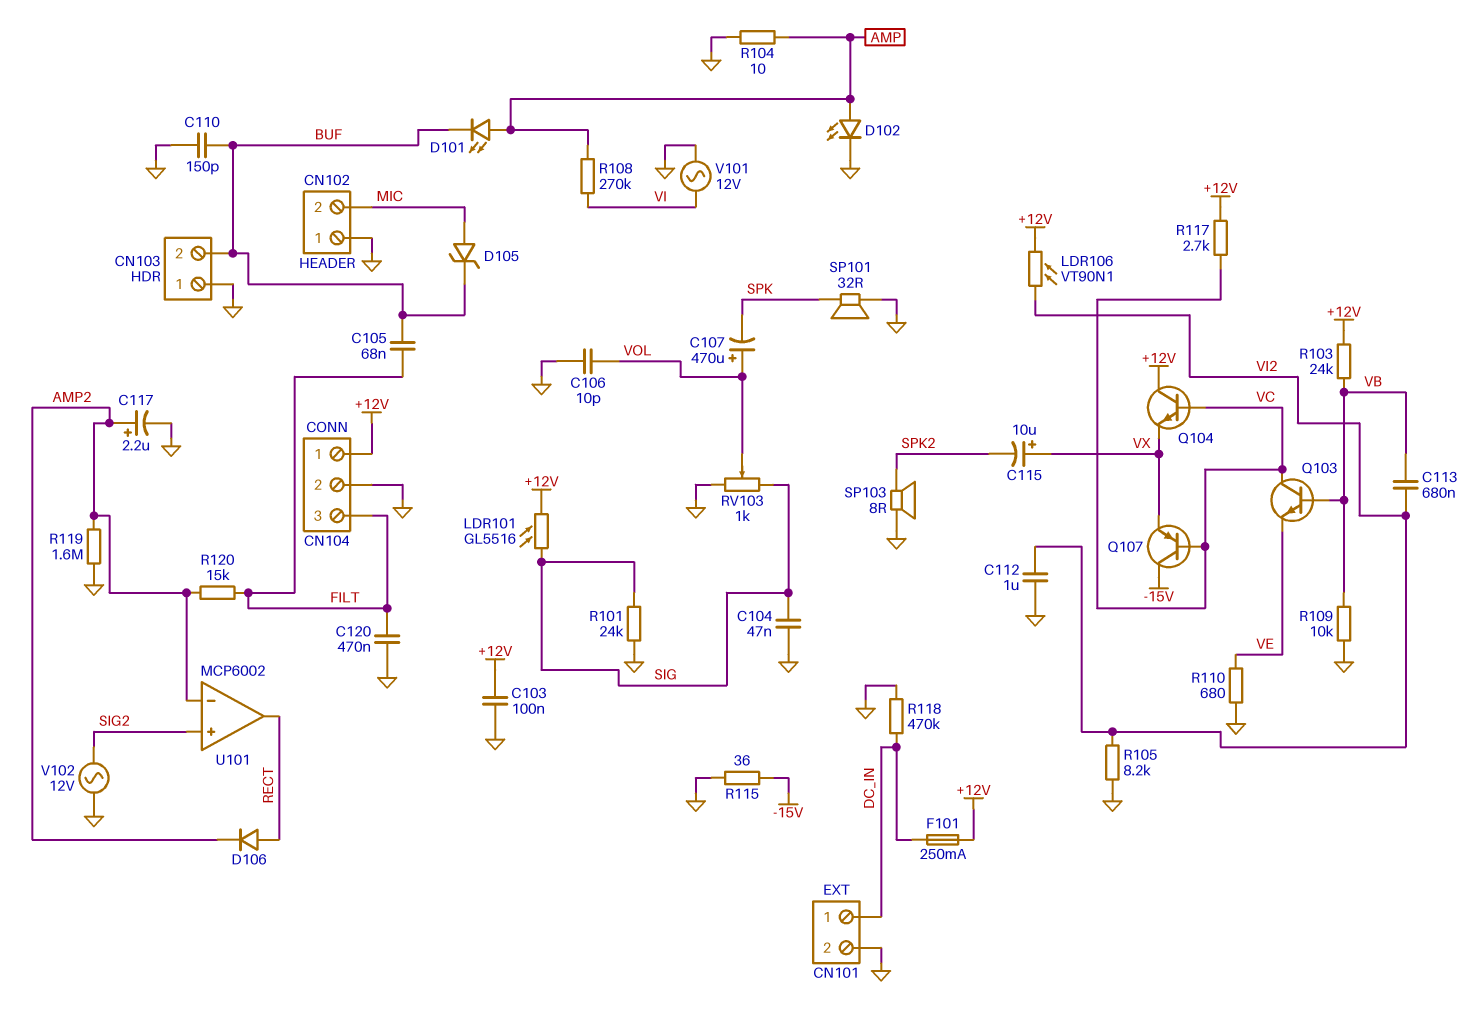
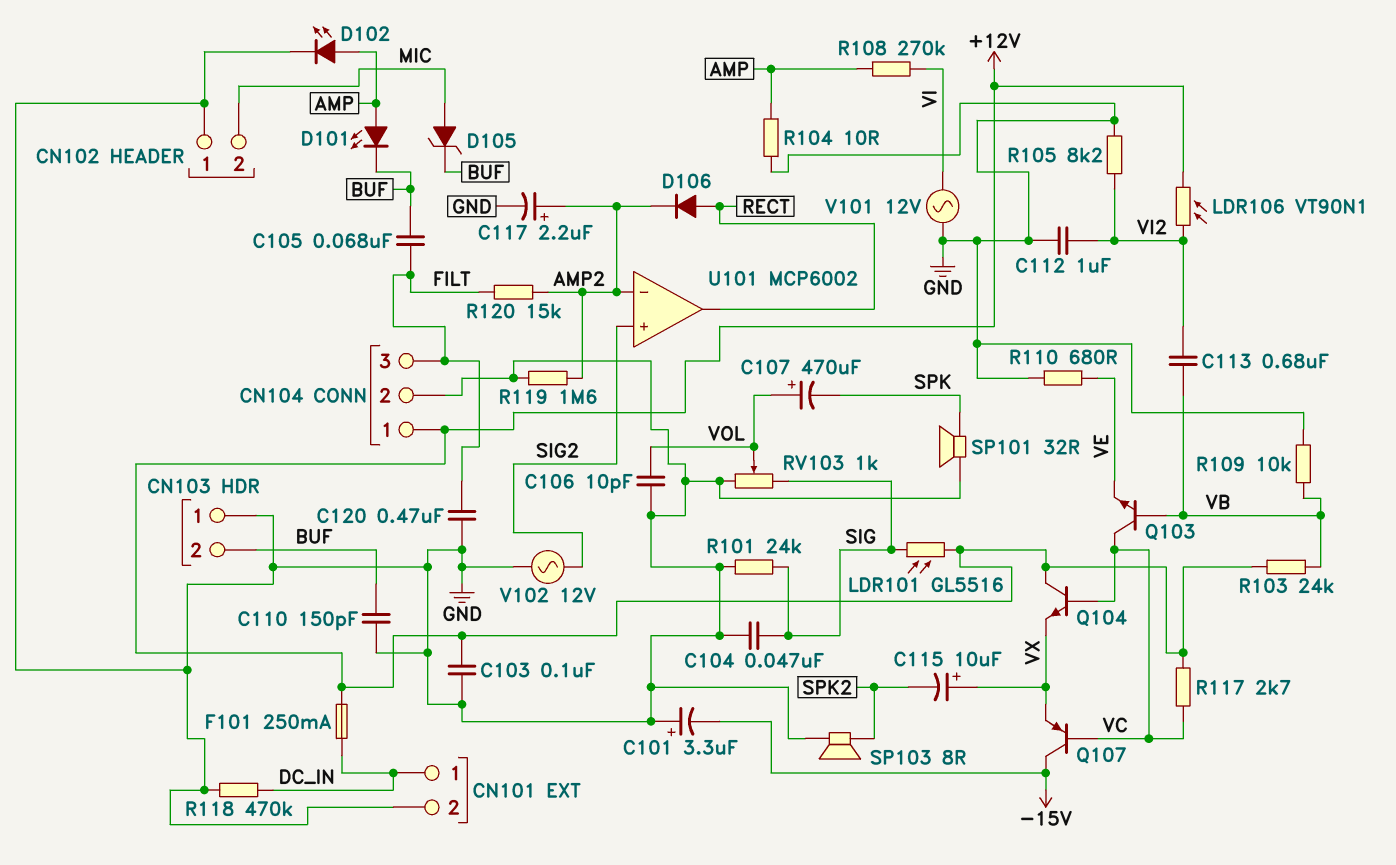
C101: none -> 3.3uF (plus GND, minus -15V)
R115: 36 (-15V, GND) -> none

